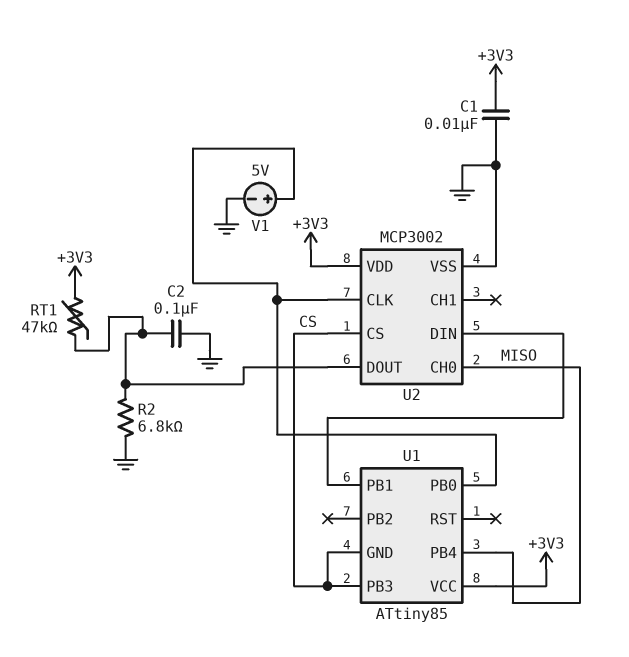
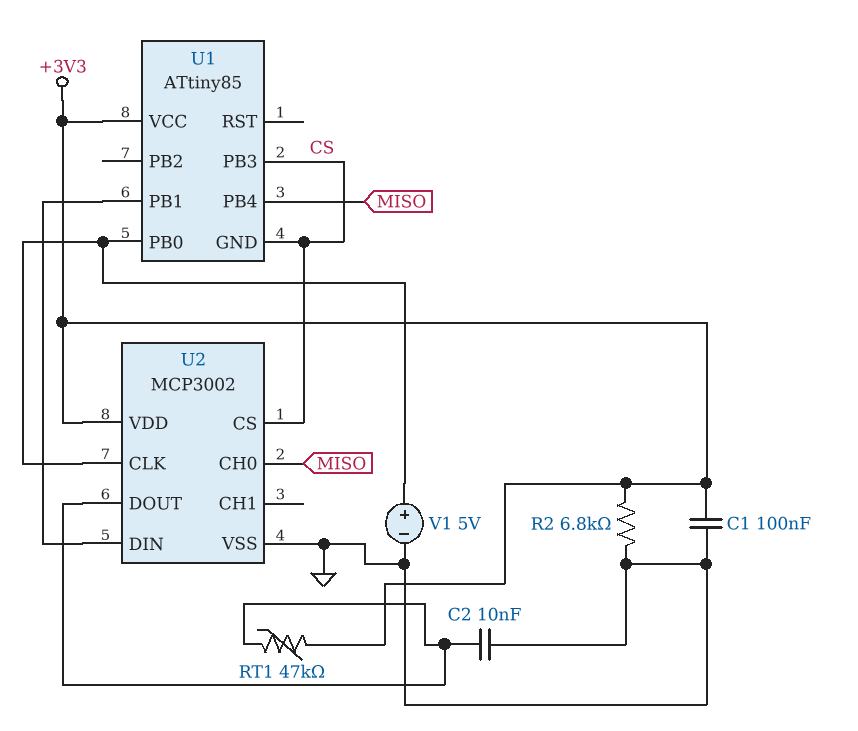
C1: 10nF (+3V3, GND) -> 100nF (+3V3, GND)
C2: 100nF (GND, U2/DOUT) -> 10nF (GND, U2/DOUT)
R2: 6.8k (GND, U2/DOUT) -> 6.8k (+3V3, GND)

